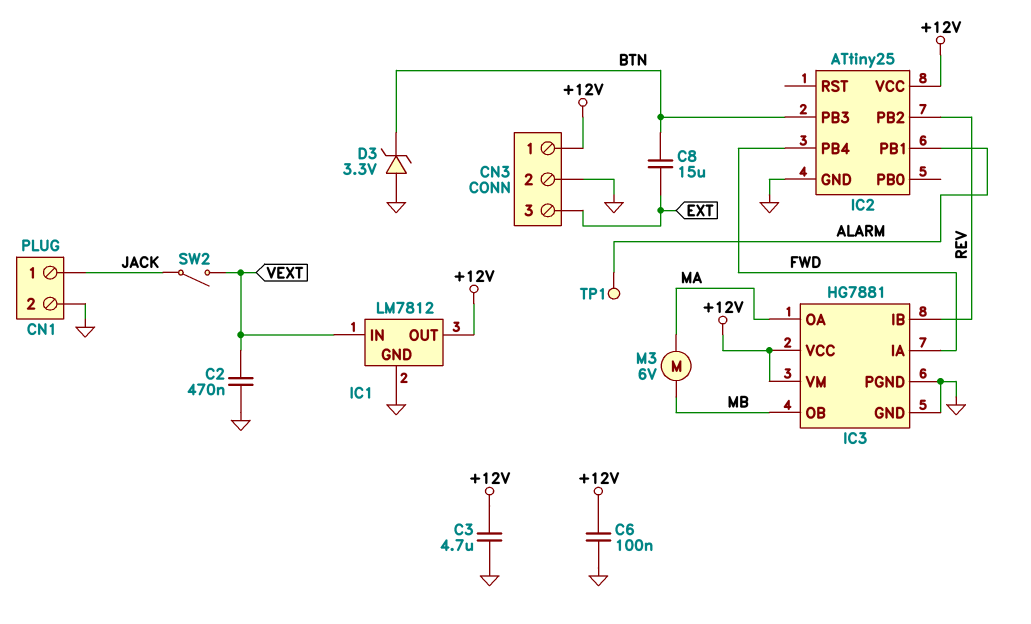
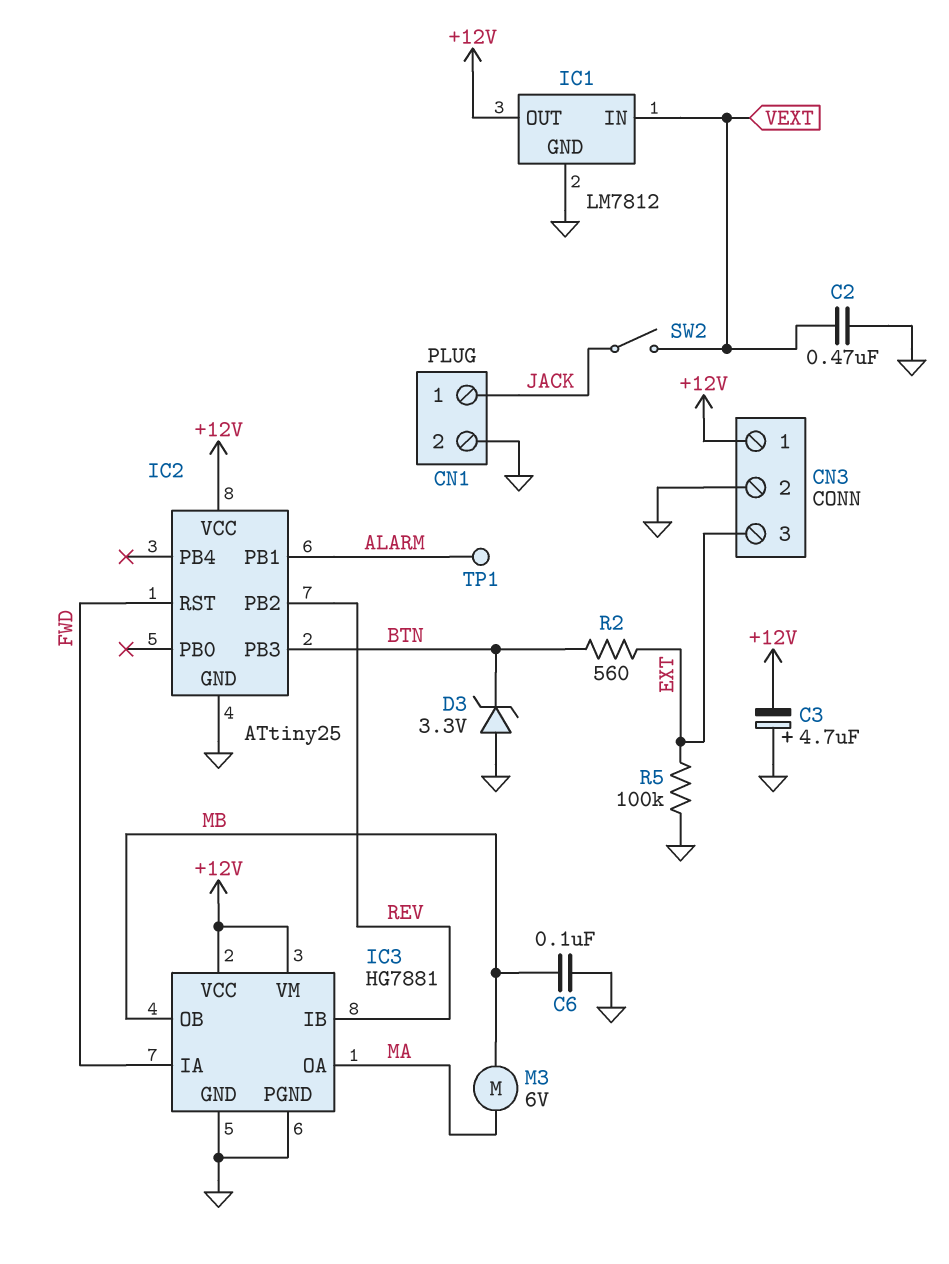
C3: 4.7uF (+12V, GND) -> 4.7uF (plus GND, minus +12V)
C6: 100nF (+12V, GND) -> 100nF (GND, MB)
C8: 15uF (BTN, EXT) -> none
IC2 pin PB4: FWD -> none
IC2 pin RST: none -> FWD
R2: none -> 560 (BTN, EXT)
R5: none -> 100k (EXT, GND)

